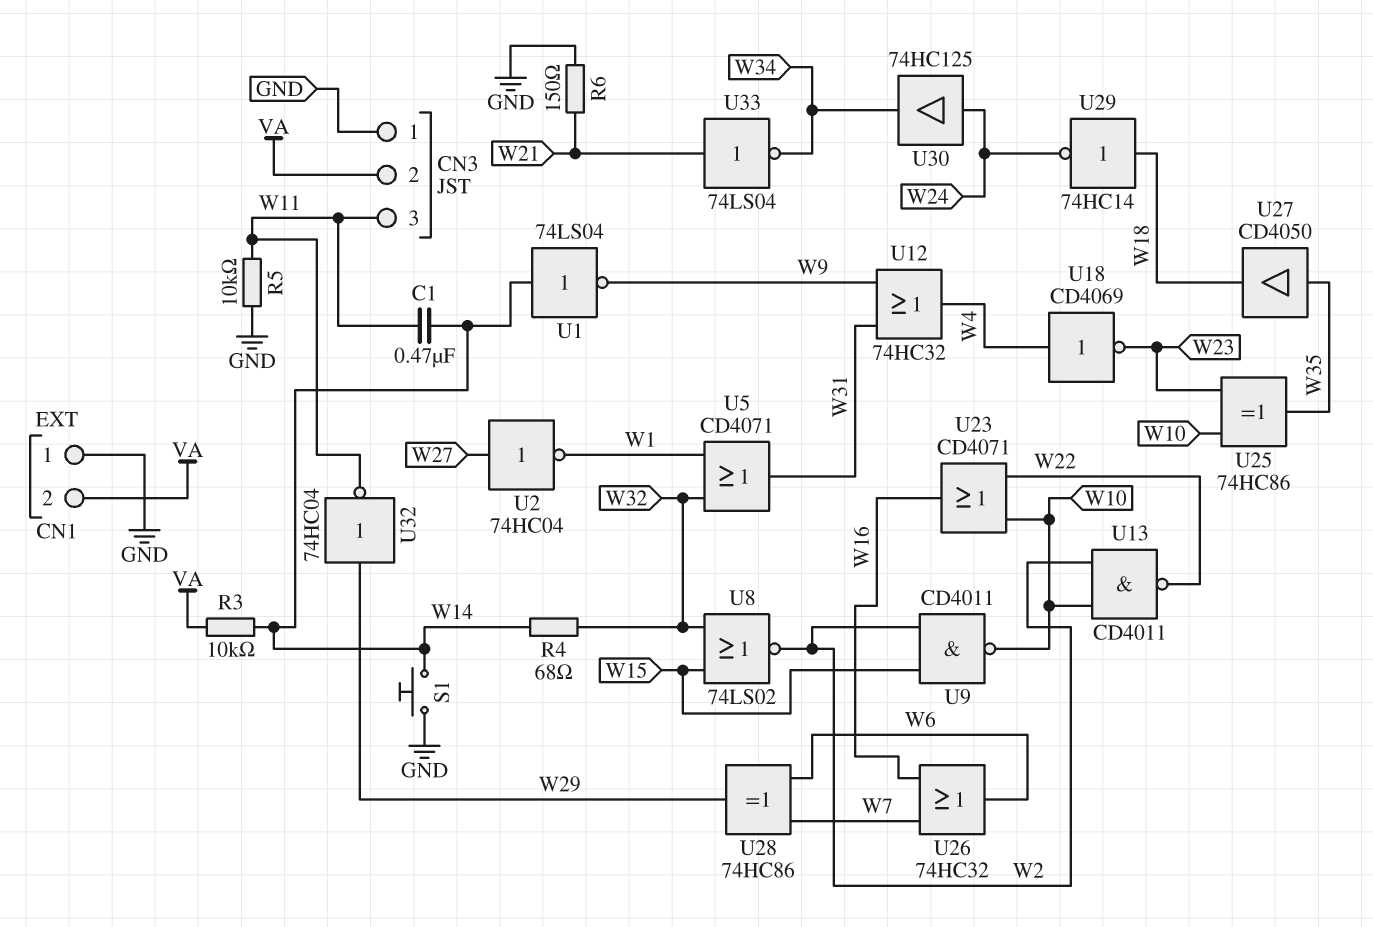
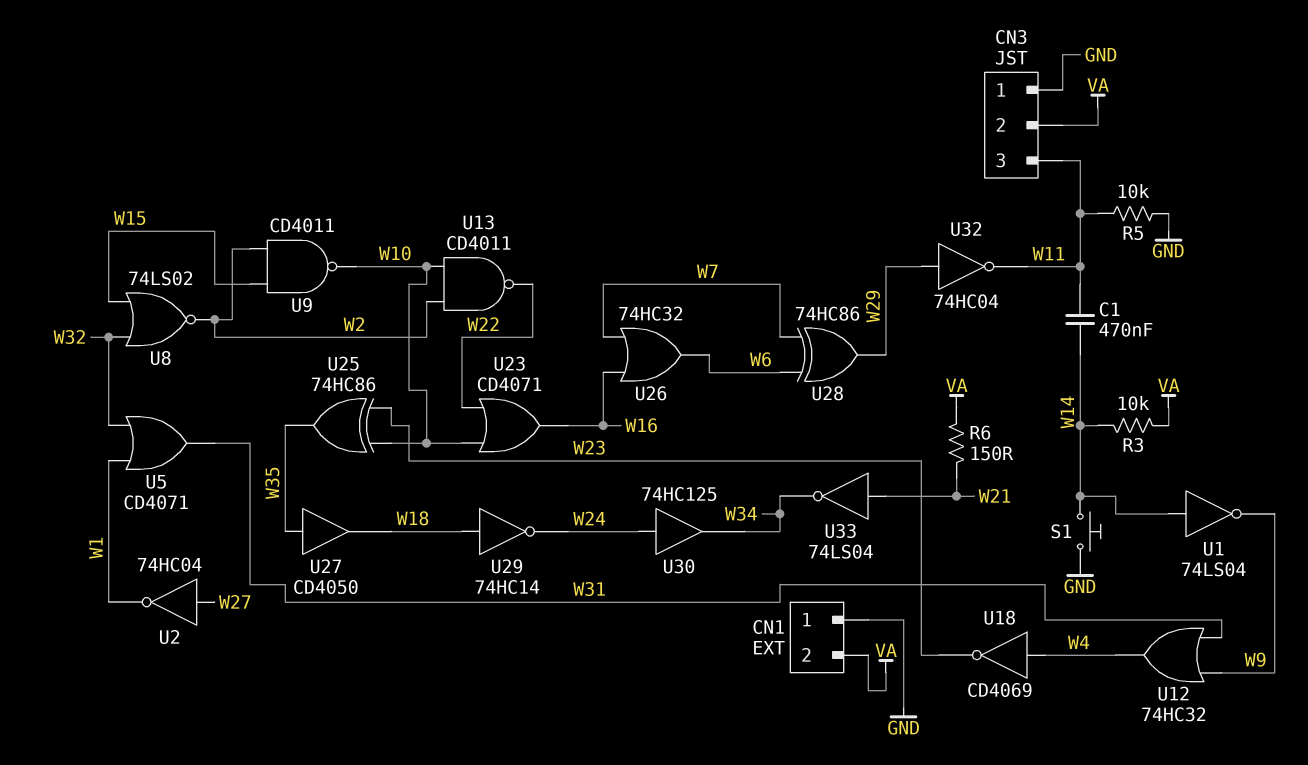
R4: 68 (W14, W32) -> none
R6: 150 (GND, W21) -> 150 (VA, W21)

